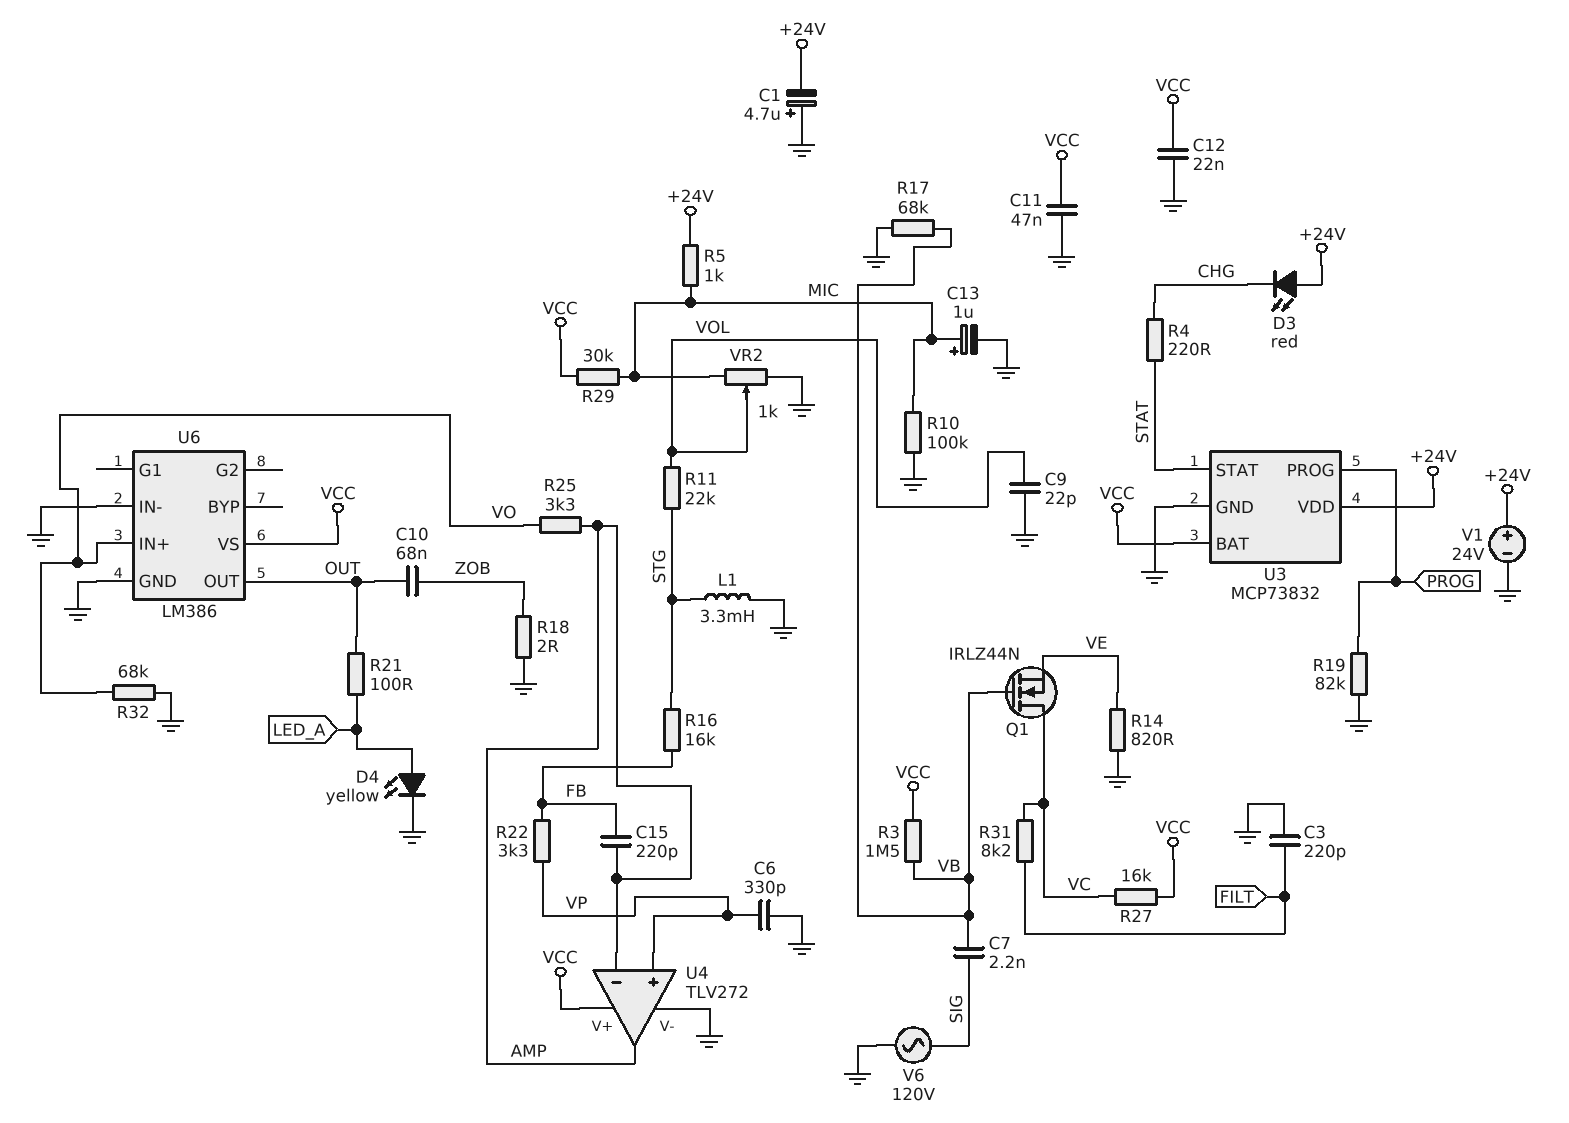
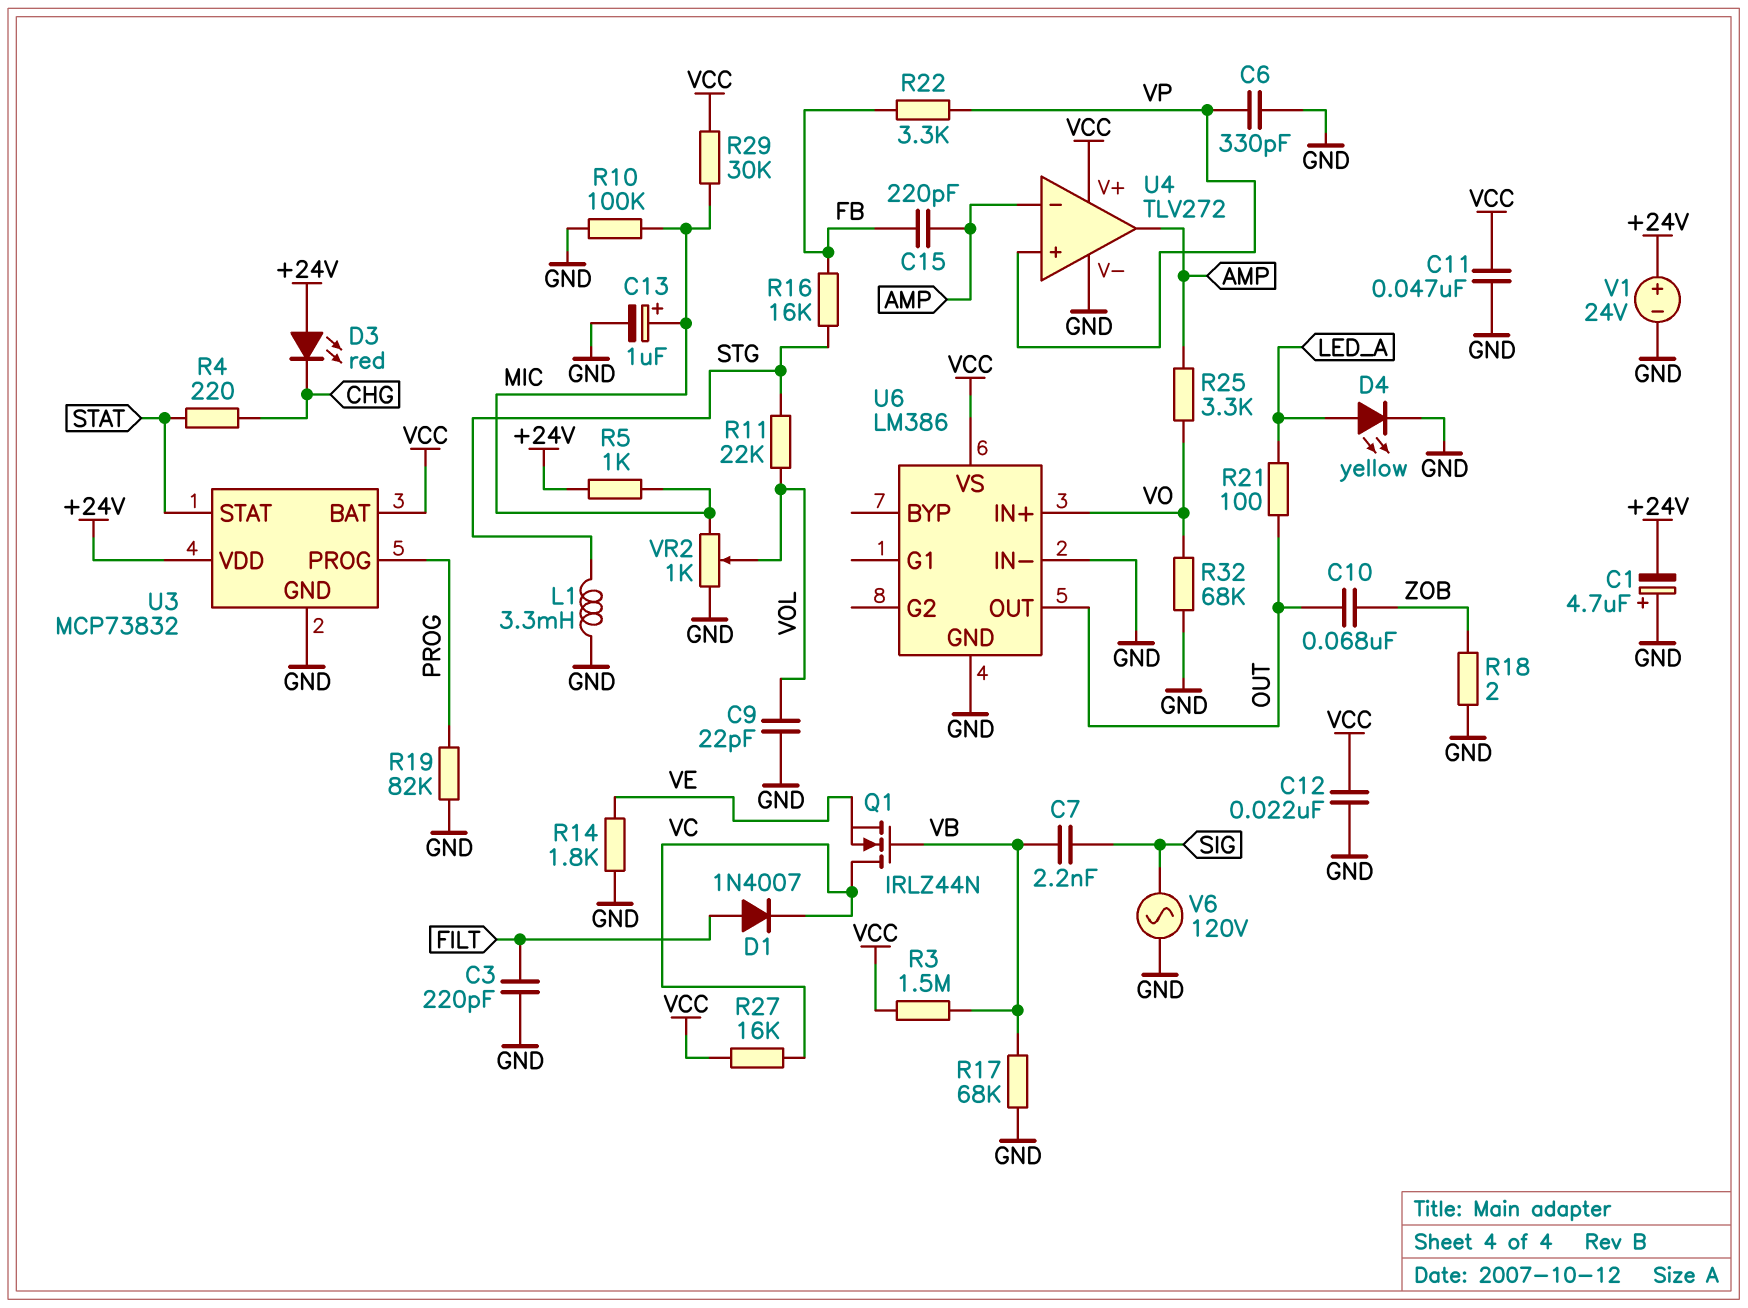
D1: none -> diode 1N4007 (A FILT, K VC)
R14: 820 (GND, VE) -> 1.8k (GND, VE)
R31: 8.2k (FILT, VC) -> none

